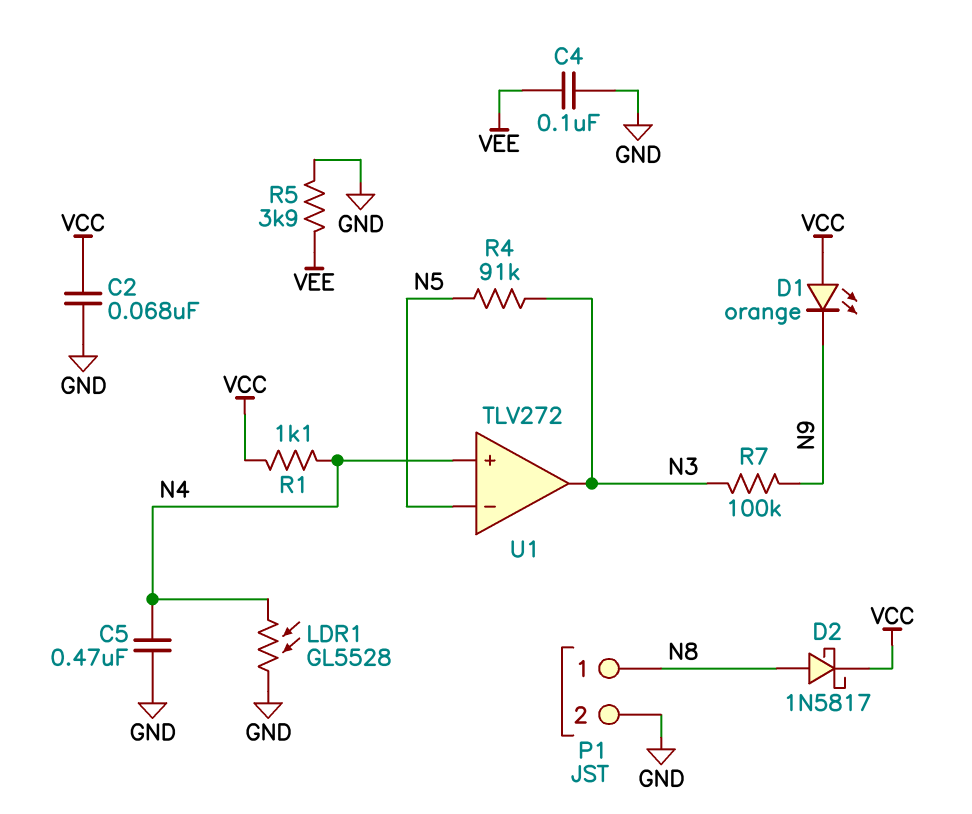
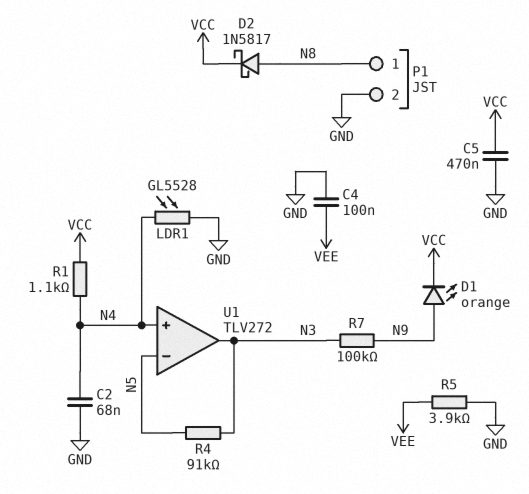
C2: 68nF (GND, VCC) -> 68nF (GND, N4)
C5: 470nF (GND, N4) -> 470nF (GND, VCC)
D1: LED orange (A VCC, K N9) -> LED orange (A N9, K VCC)

